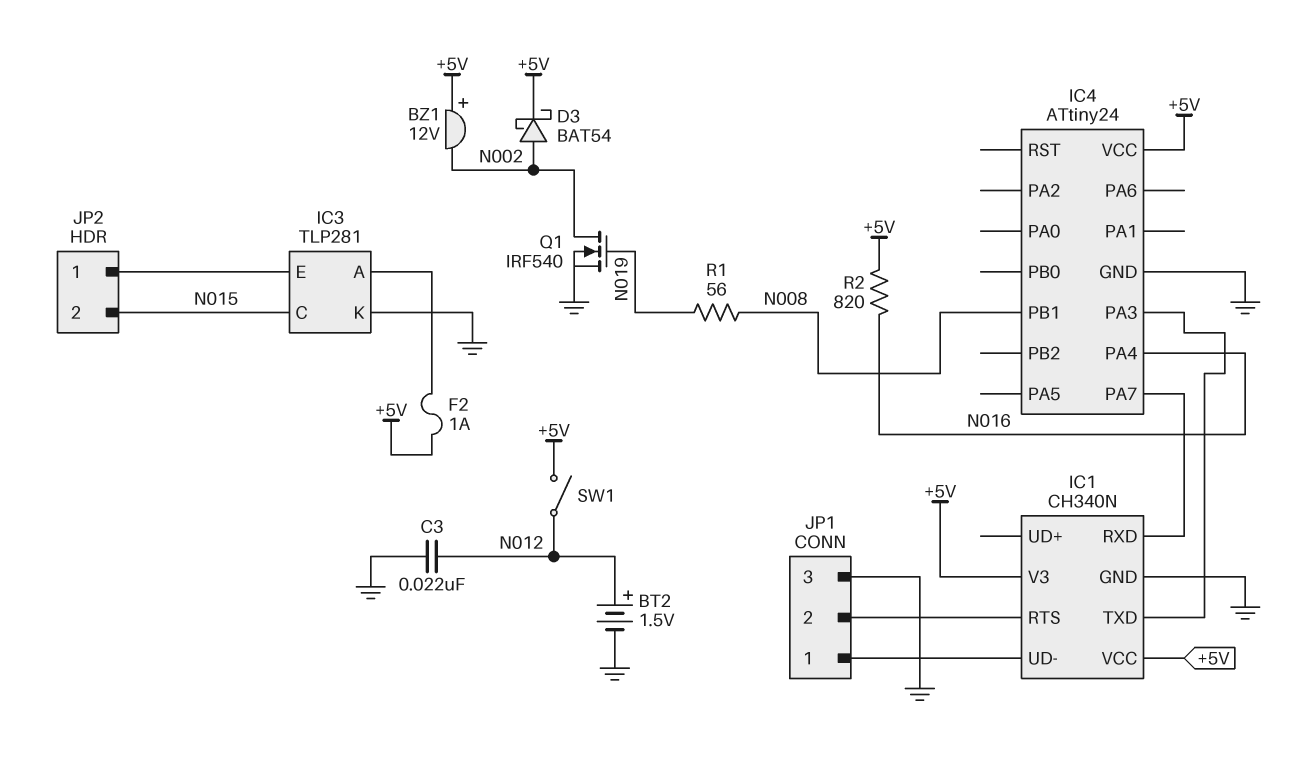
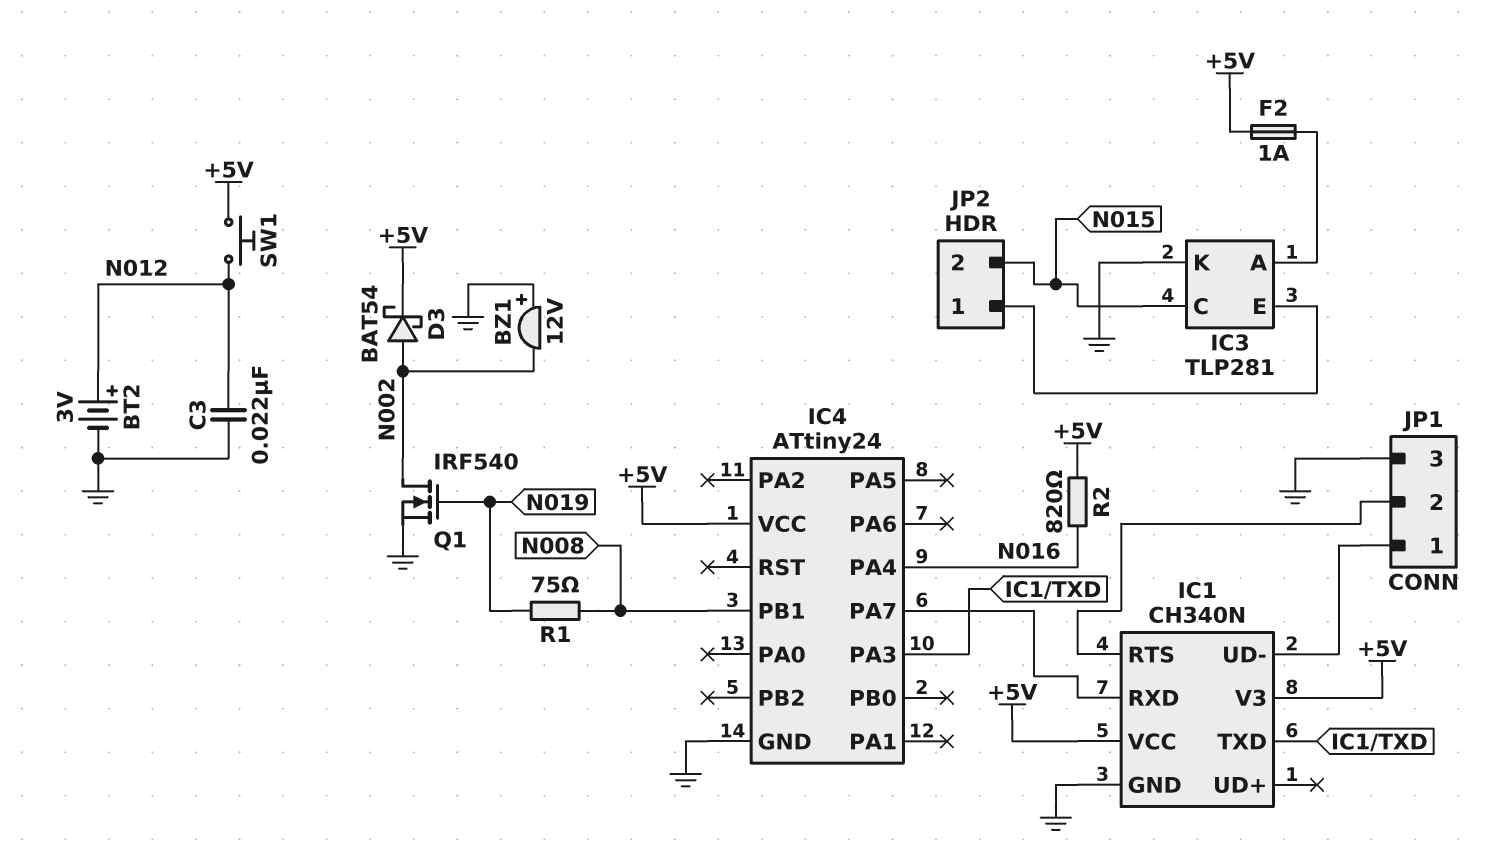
BT2: 1.5V (plus N012, minus GND) -> 3V (plus N012, minus GND)
BZ1: buzzer 12V (plus +5V, minus N002) -> buzzer 12V (plus GND, minus N002)
R1: 56 (N008, N019) -> 75 (N008, N019)
SW1: switch (+5V, N012) -> button (+5V, N012)

